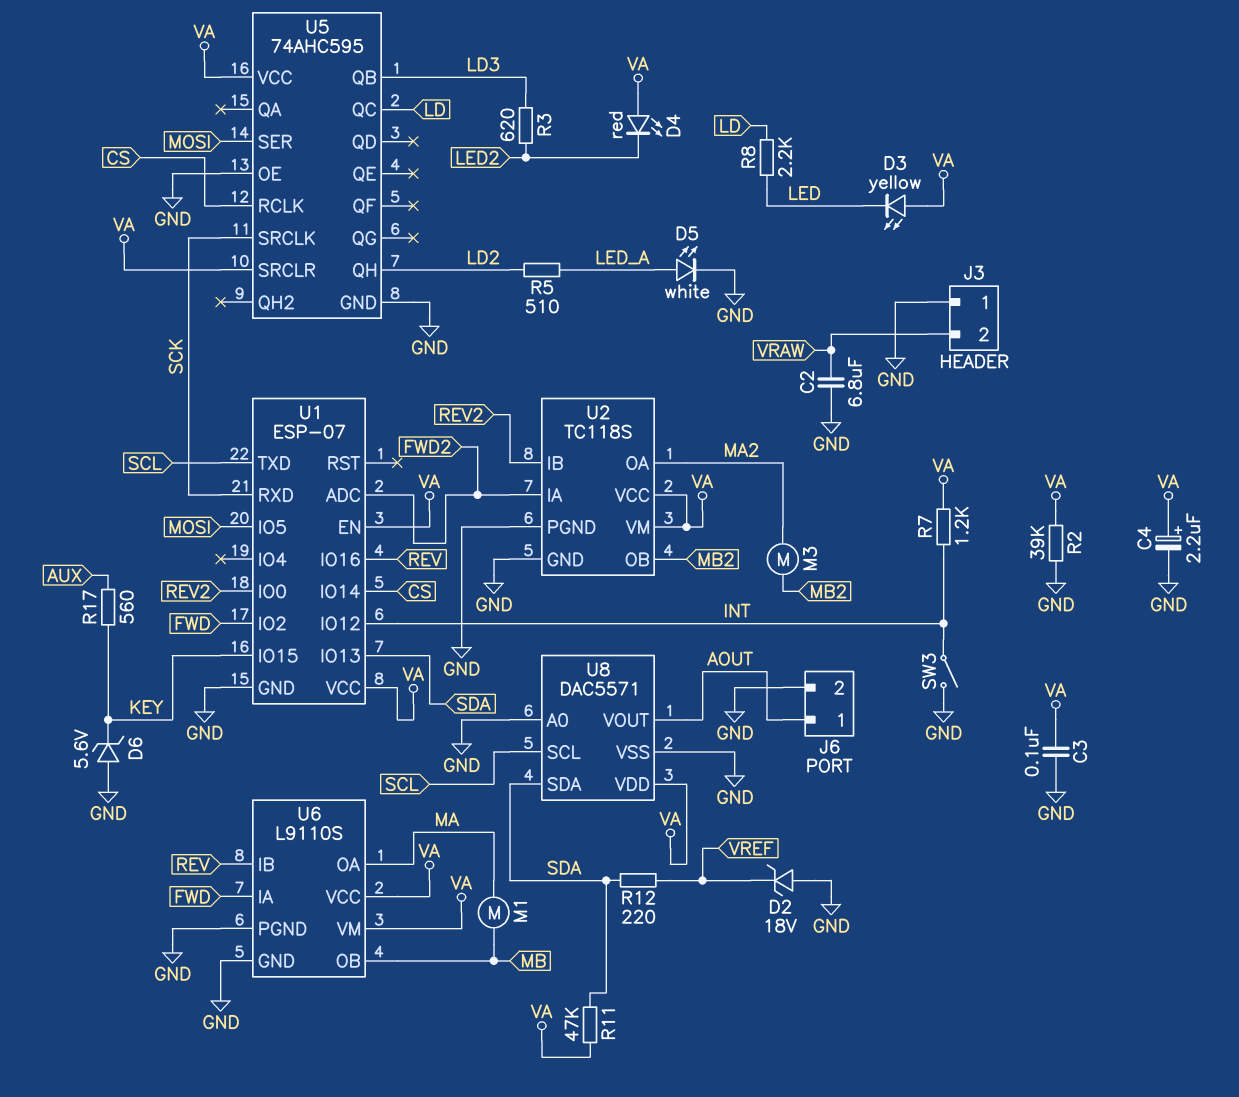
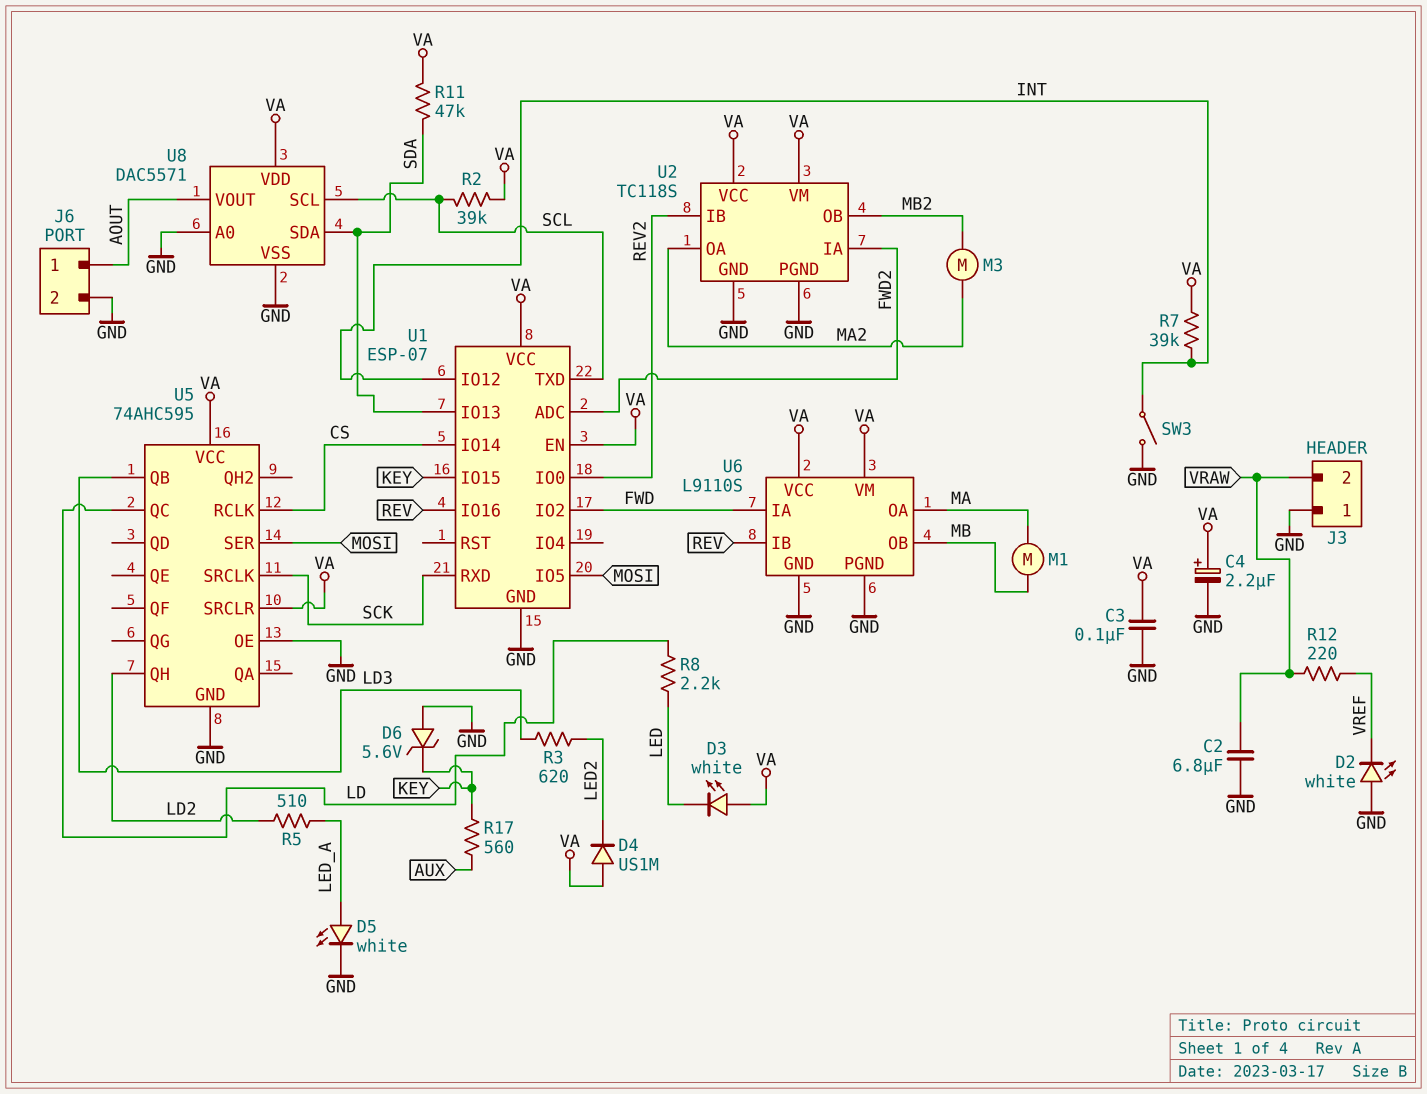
D2: zener 18V (A GND, K VREF) -> LED white (A GND, K VREF)
D3: LED yellow (A VA, K LED) -> LED white (A VA, K LED)
D4: LED red (A VA, K LED2) -> diode US1M (A VA, K LED2)
R2: 39k (GND, VA) -> 39k (SCL, VA)
R7: 1.2k (INT, VA) -> 39k (INT, VA)
R12: 220 (SDA, VREF) -> 220 (VRAW, VREF)

